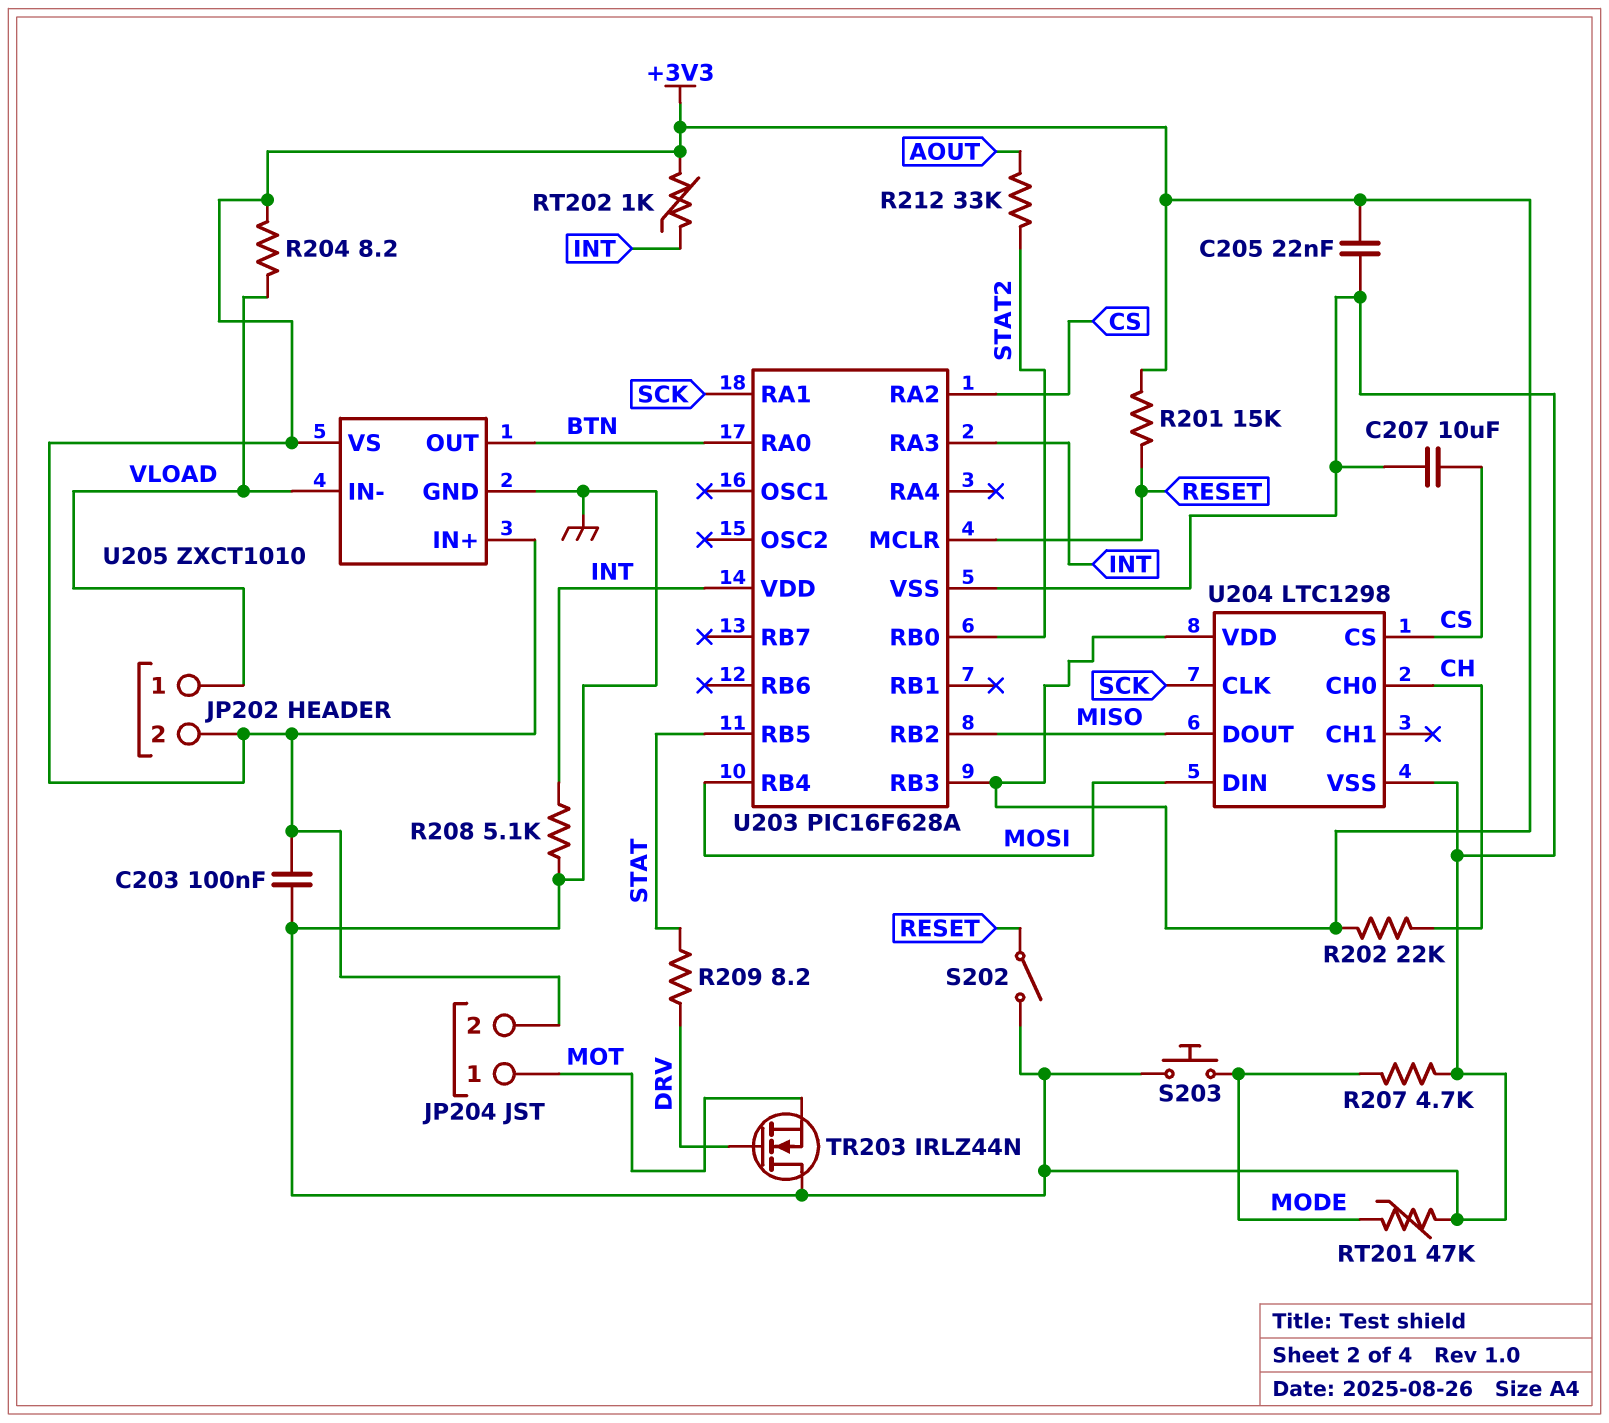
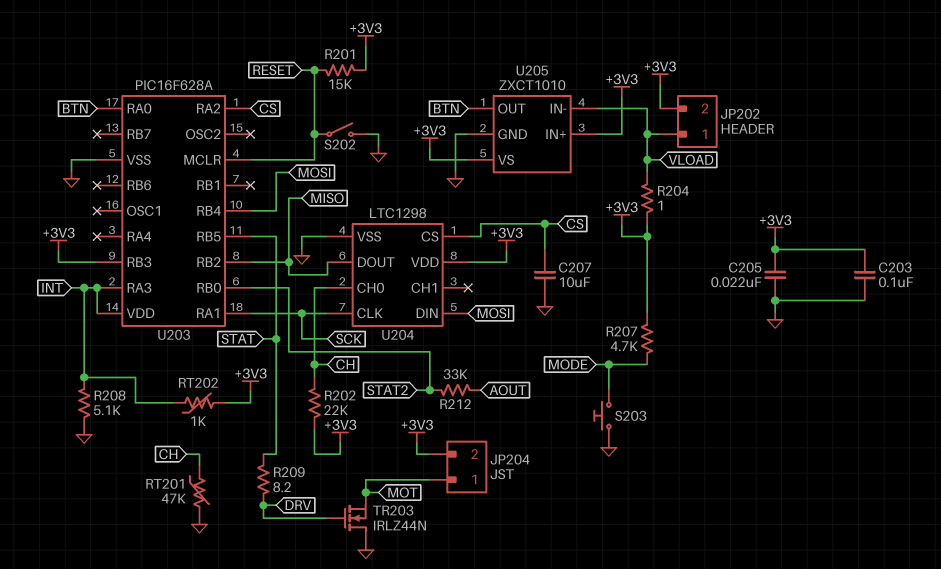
R204: 8.2 (+3V3, VLOAD) -> 1 (+3V3, VLOAD)
R207: 4.7k (GND, MODE) -> 4.7k (+3V3, MODE)
RT201: 47k (GND, MODE) -> 47k (CH, GND)

